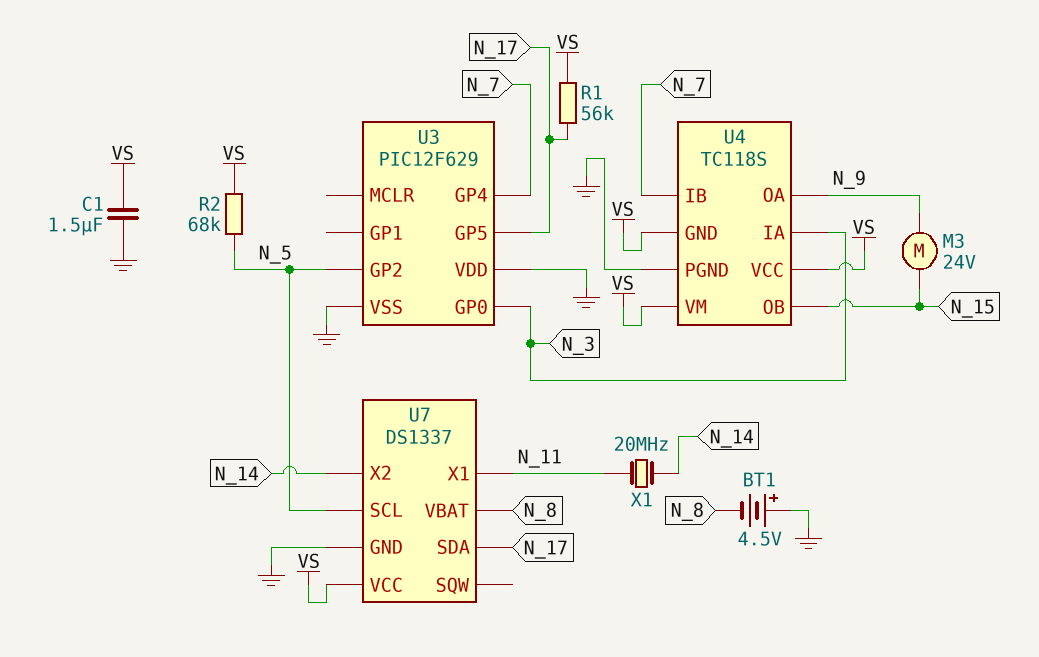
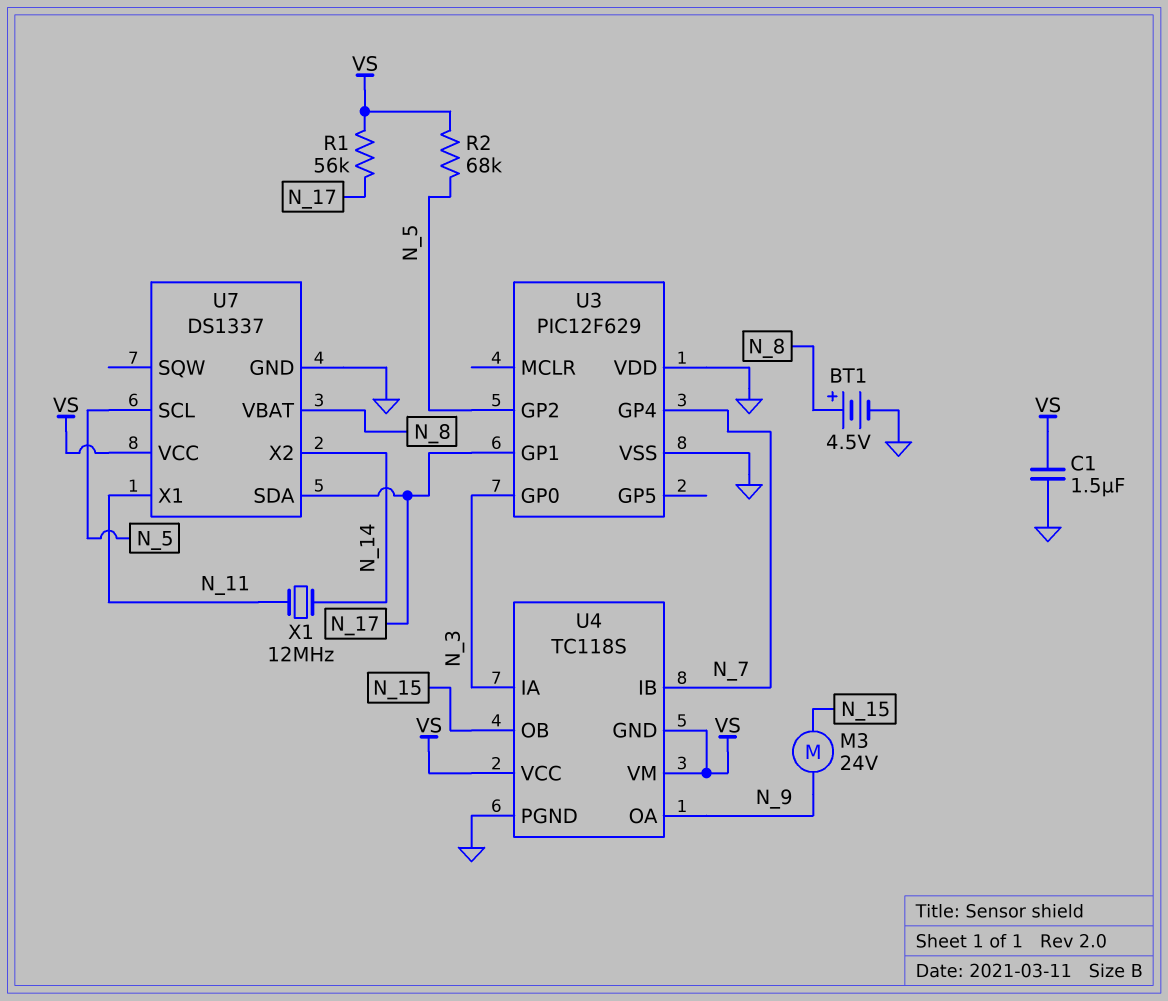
BT1: 4.5V (plus GND, minus N_8) -> 4.5V (plus N_8, minus GND)
U3 pin GP1: none -> N_17
U3 pin GP5: N_17 -> none
X1: 20MHz (N_11, N_14) -> 12MHz (N_11, N_14)

